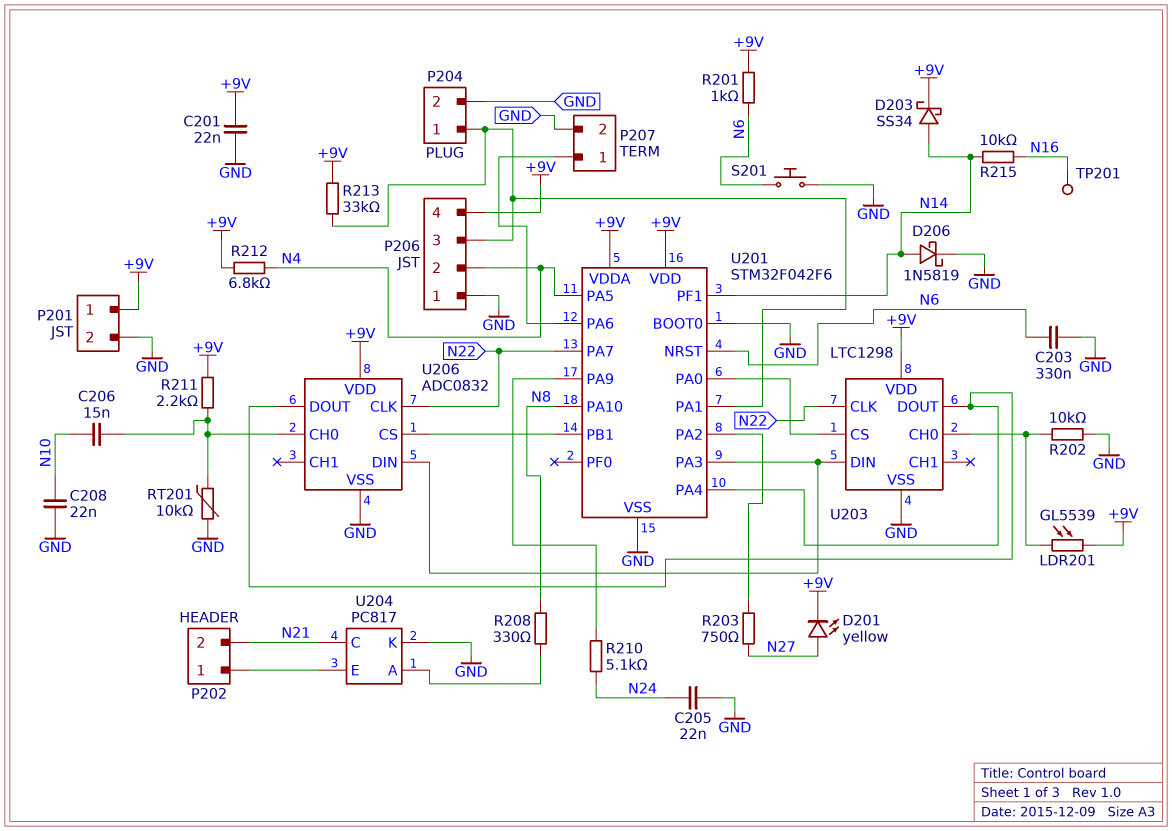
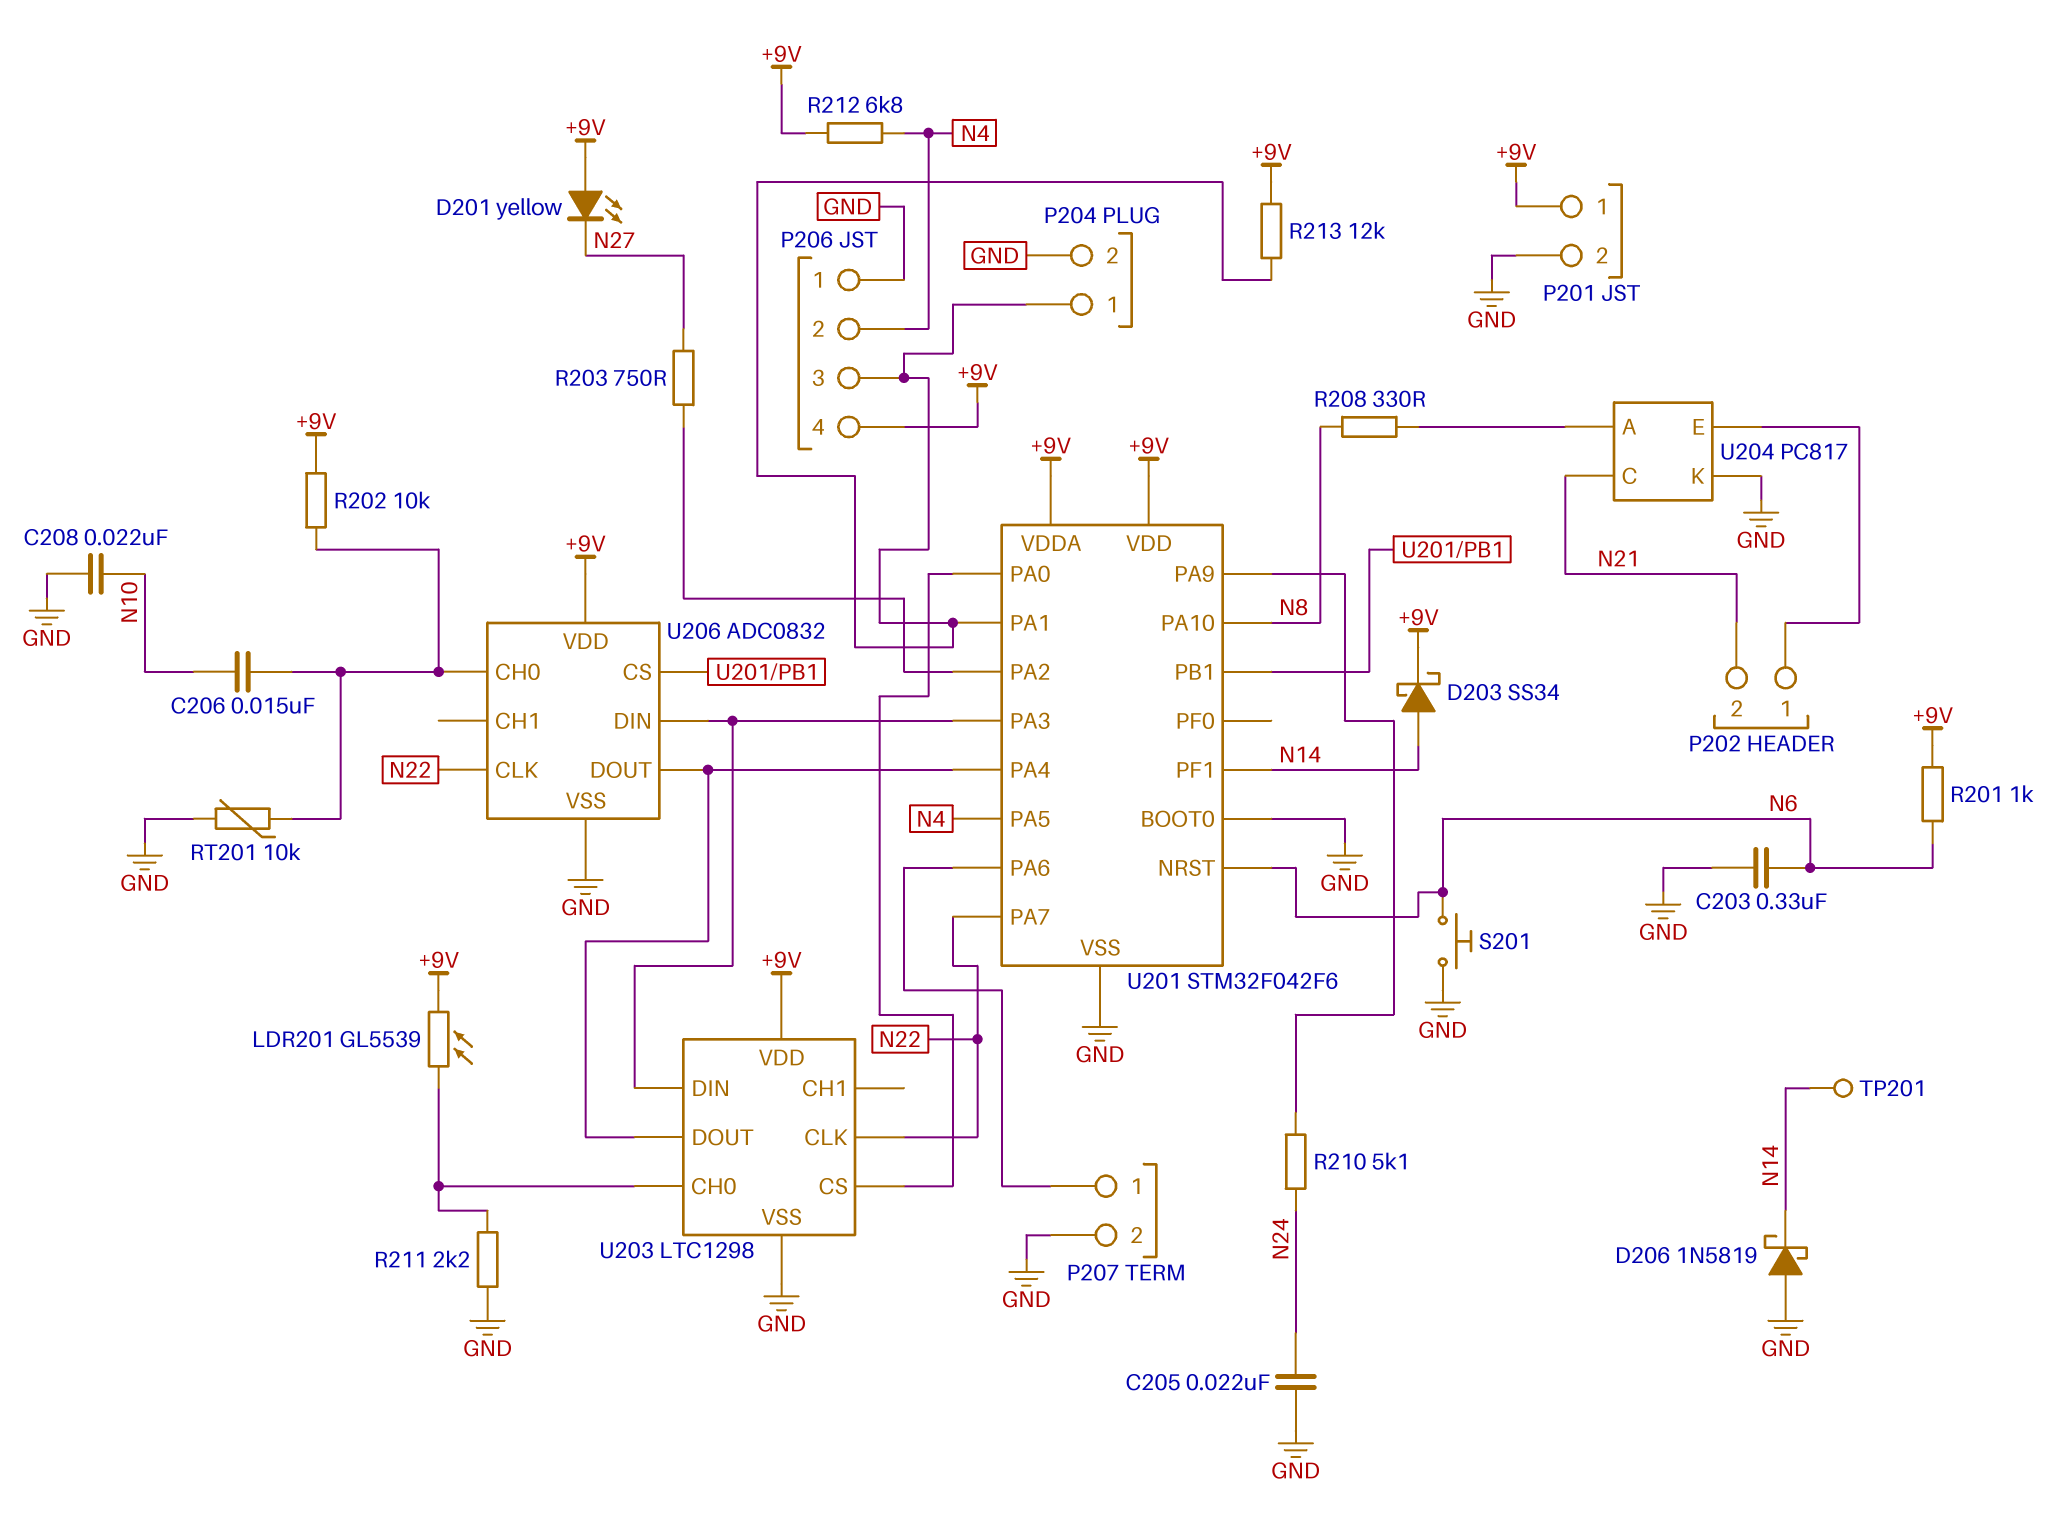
C201: 22nF (+9V, GND) -> none
D201: LED yellow (A N27, K +9V) -> LED yellow (A +9V, K N27)
D206: schottky 1N5819 (A N14, K GND) -> schottky 1N5819 (A GND, K N14)
R202: 10k (GND, U203/CH0) -> 10k (+9V, U206/CH0)
R211: 2.2k (+9V, U206/CH0) -> 2.2k (GND, U203/CH0)
R213: 33k (+9V, P204/1) -> 12k (+9V, P204/1)
R215: 10k (N14, N16) -> none
TP201: test point (N16) -> test point (N14)

